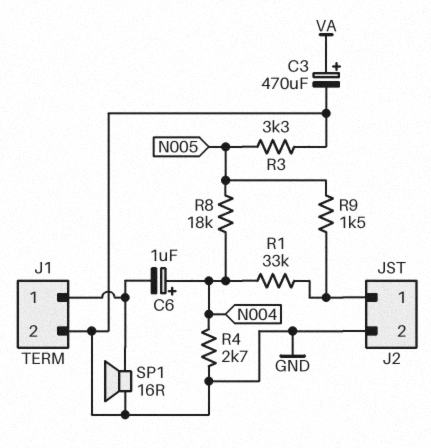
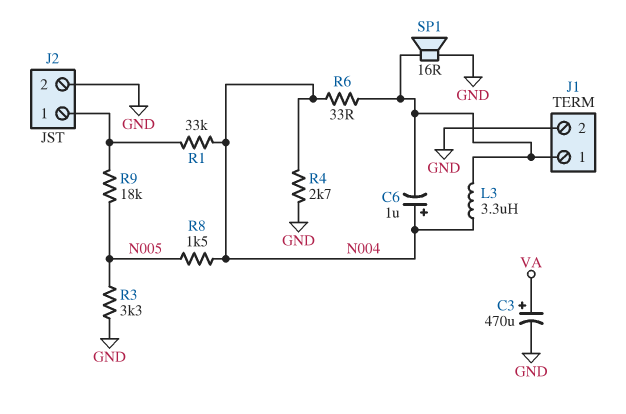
L3: none -> 3.3uH (J1/1, N004)
R6: none -> 33 (J1/1, N004)
R8: 18k (N004, N005) -> 1.5k (N004, N005)
R9: 1.5k (J2/1, N005) -> 18k (J2/1, N005)

